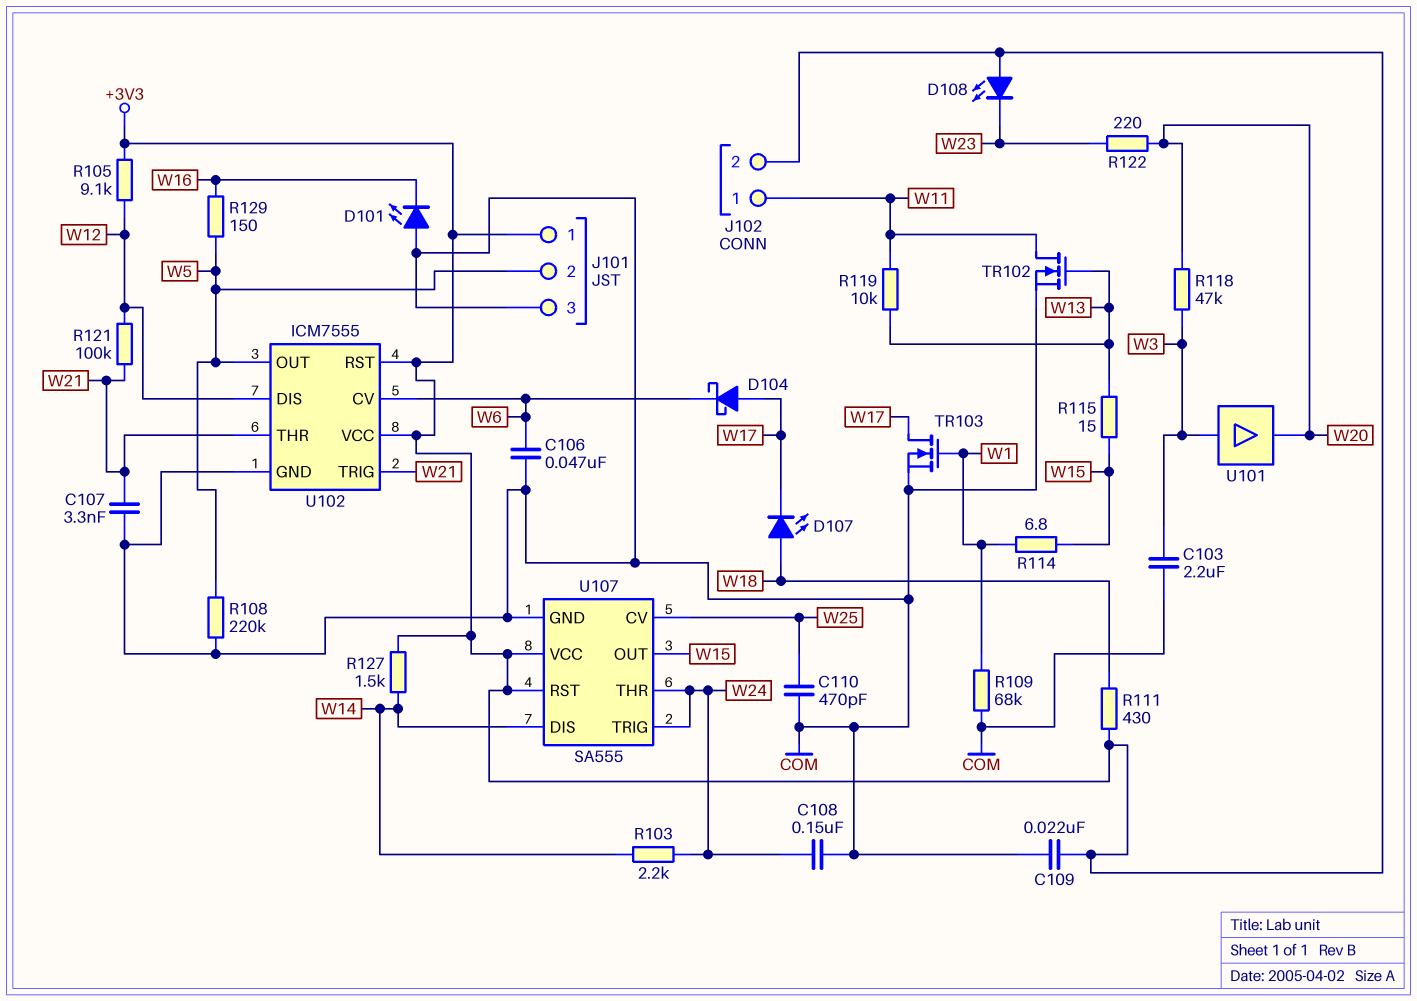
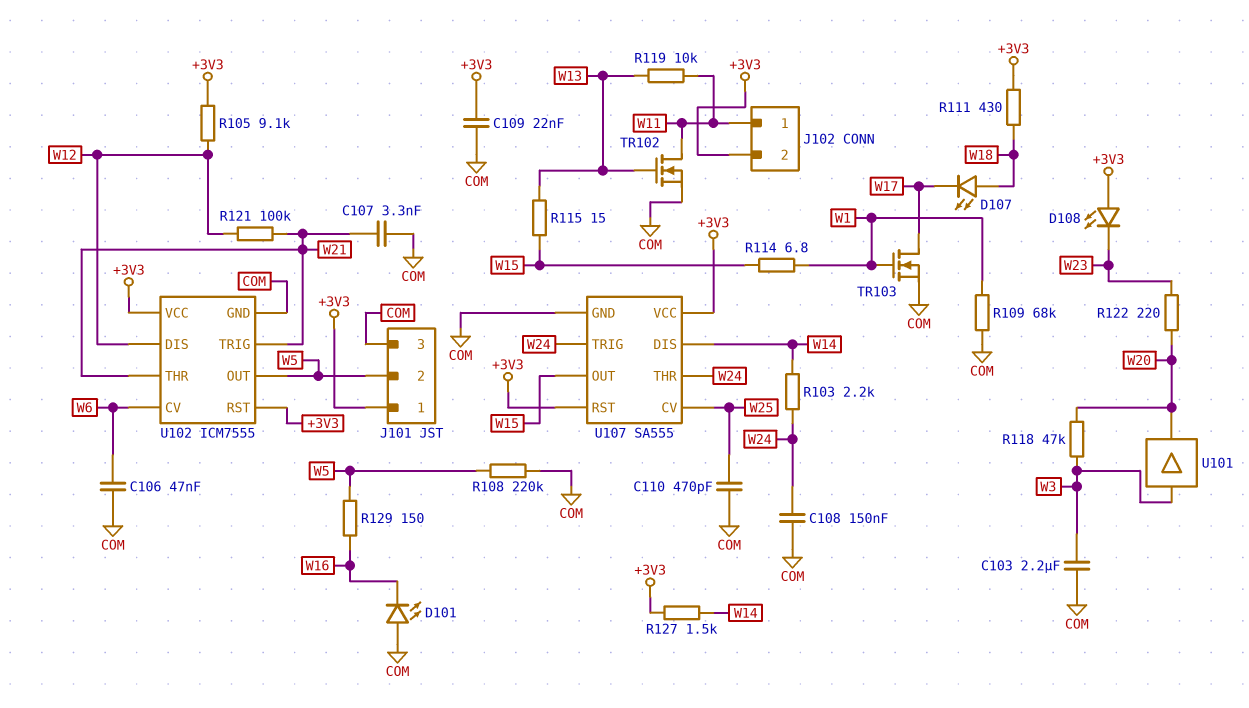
D104: schottky (A W17, K W6) -> none

